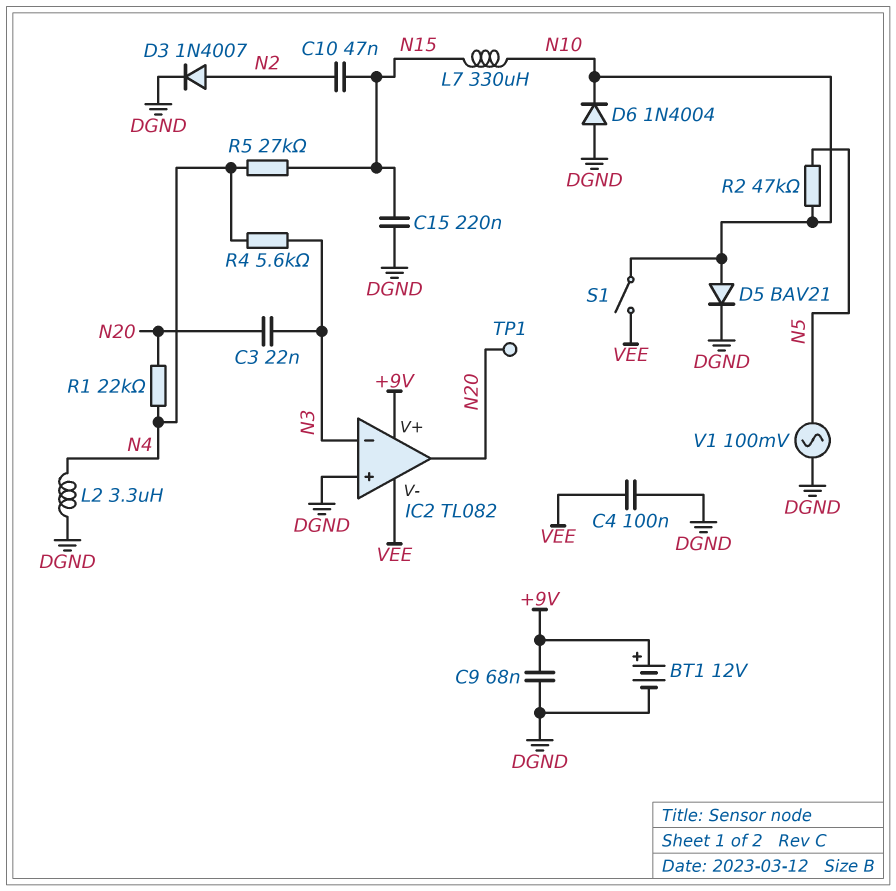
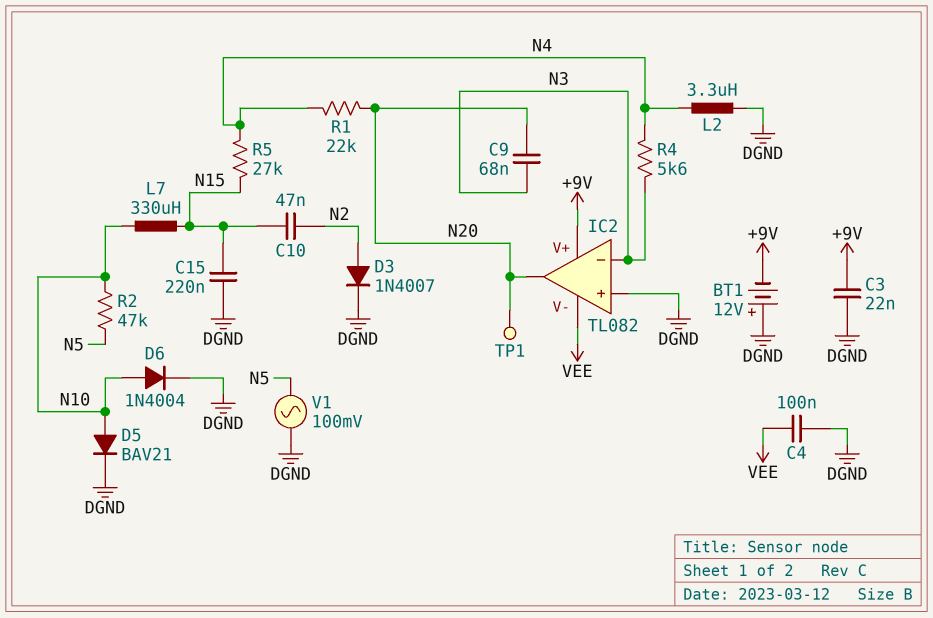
BT1: 12V (plus +9V, minus DGND) -> 12V (plus DGND, minus +9V)
C3: 22nF (N3, N20) -> 22nF (+9V, DGND)
C9: 68nF (+9V, DGND) -> 68nF (N3, N20)
D6: diode 1N4004 (A DGND, K N10) -> diode 1N4004 (A N10, K DGND)
S1: switch (N10, VEE) -> none

